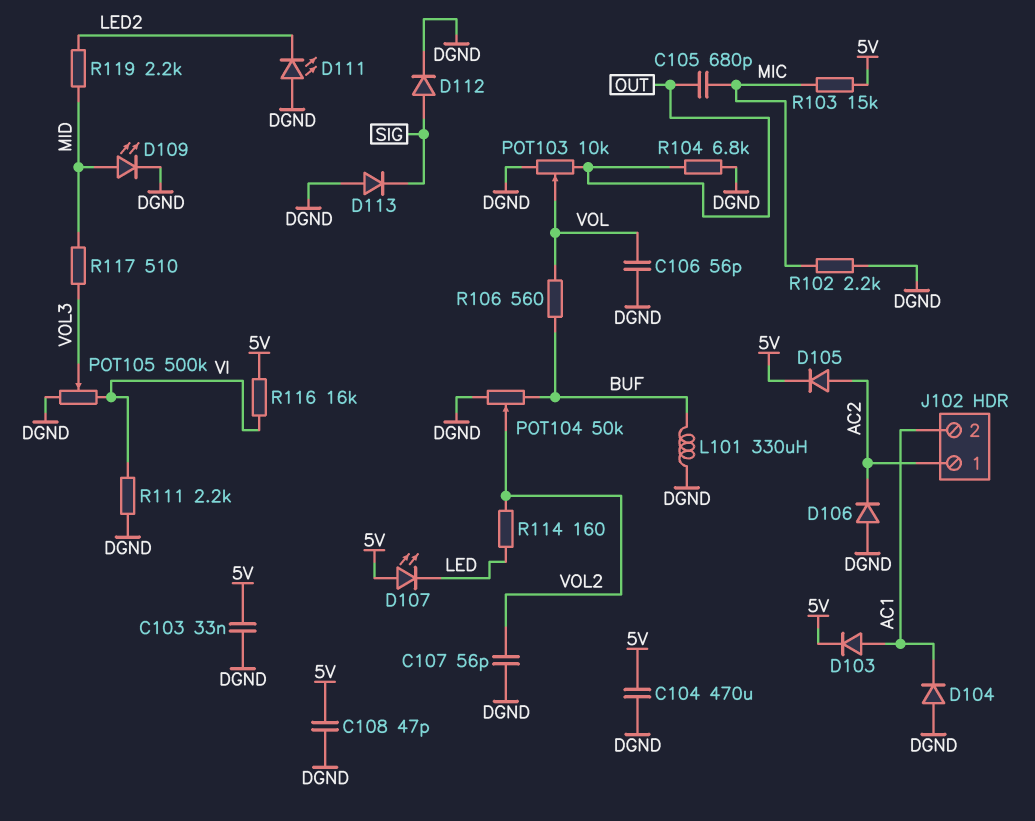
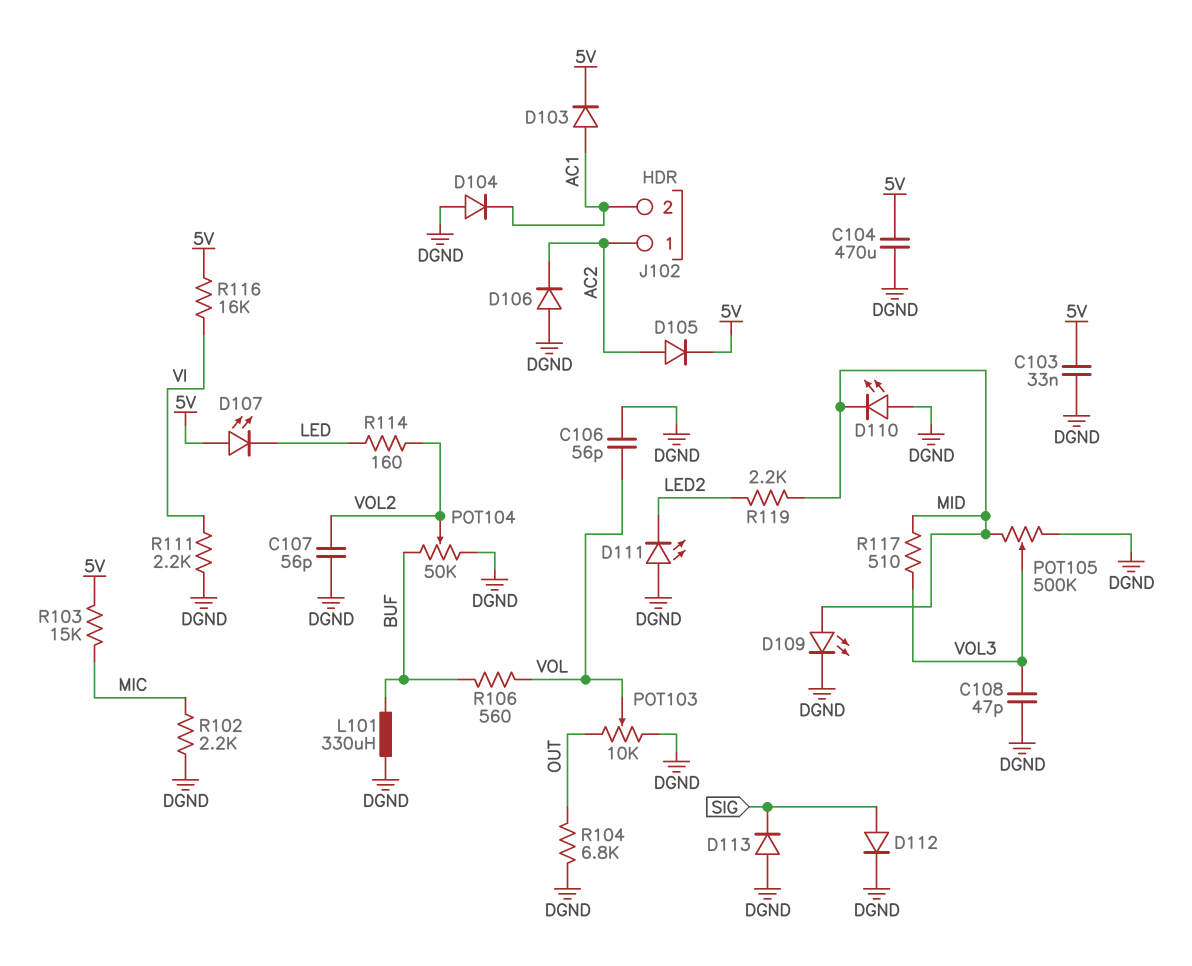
C105: 680pF (MIC, OUT) -> none
C108: 47pF (5V, DGND) -> 47pF (DGND, VOL3)
D110: none -> LED (A DGND, K MID)
POT105: 500k (DGND, VI, wiper VOL3) -> 500k (DGND, MID, wiper VOL3)

